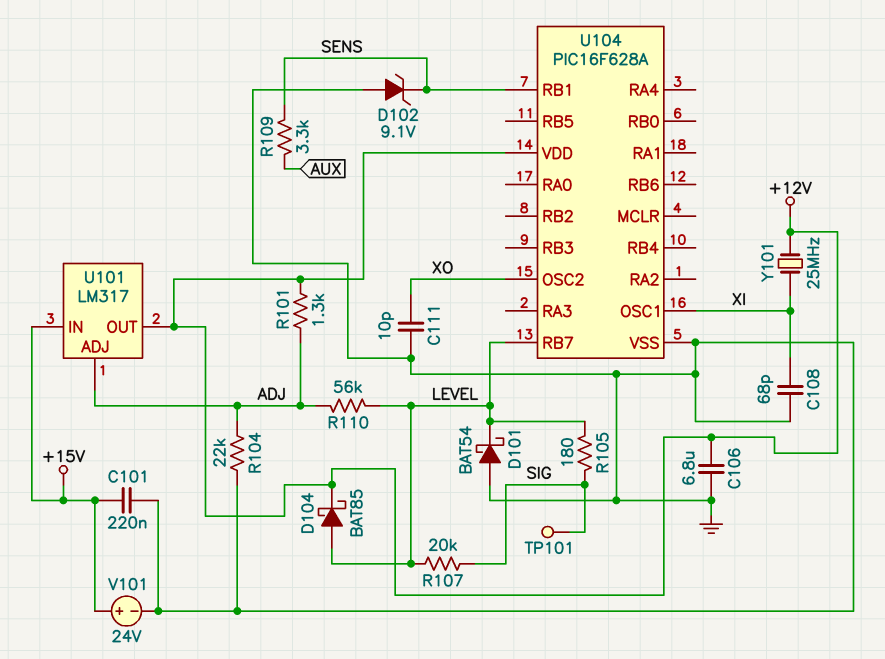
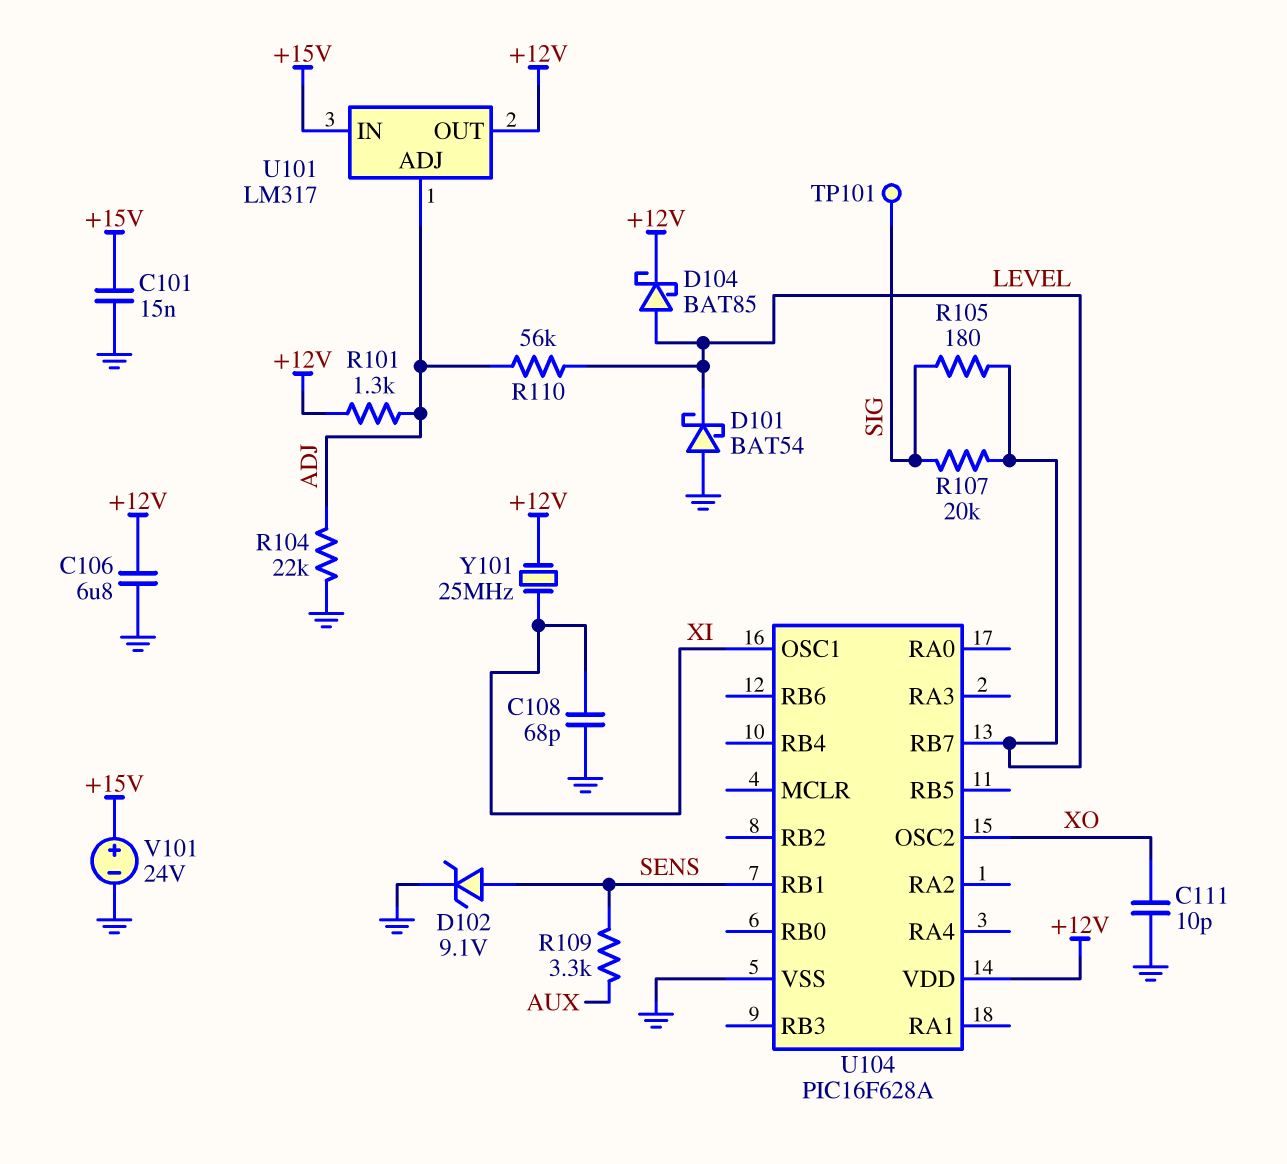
C101: 220nF (+15V, GND) -> 15nF (+15V, GND)
D102: zener 9.1V (A GND, K SENS) -> zener 9.1V (A SENS, K GND)

